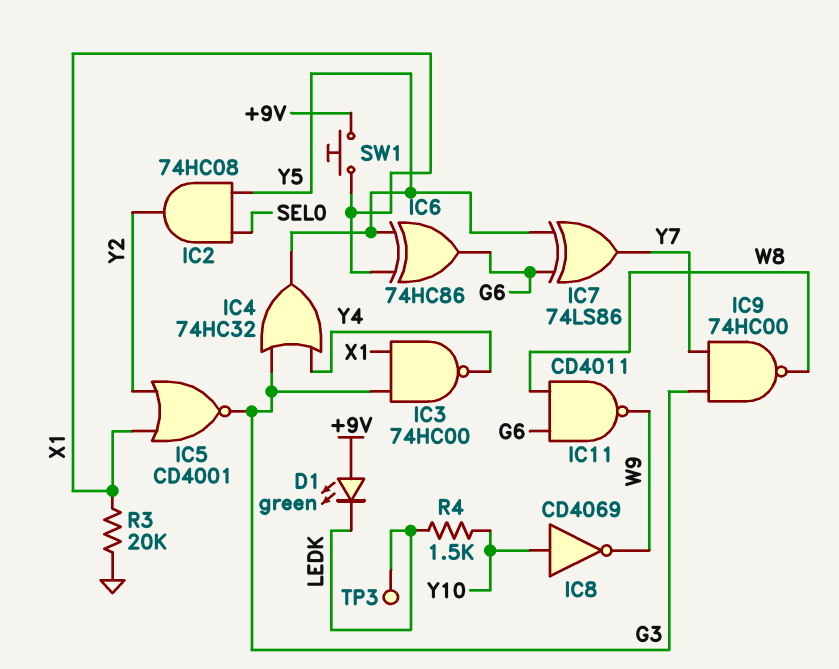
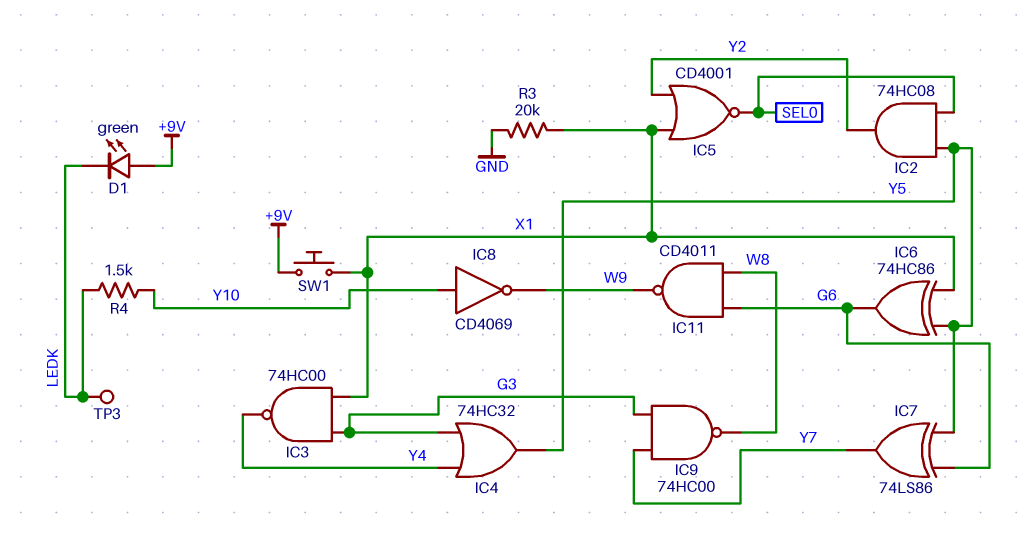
IC5: NOR CD4001 (in X1, in Y2, out G3) -> NOR CD4001 (in X1, in Y2, out SEL0)

